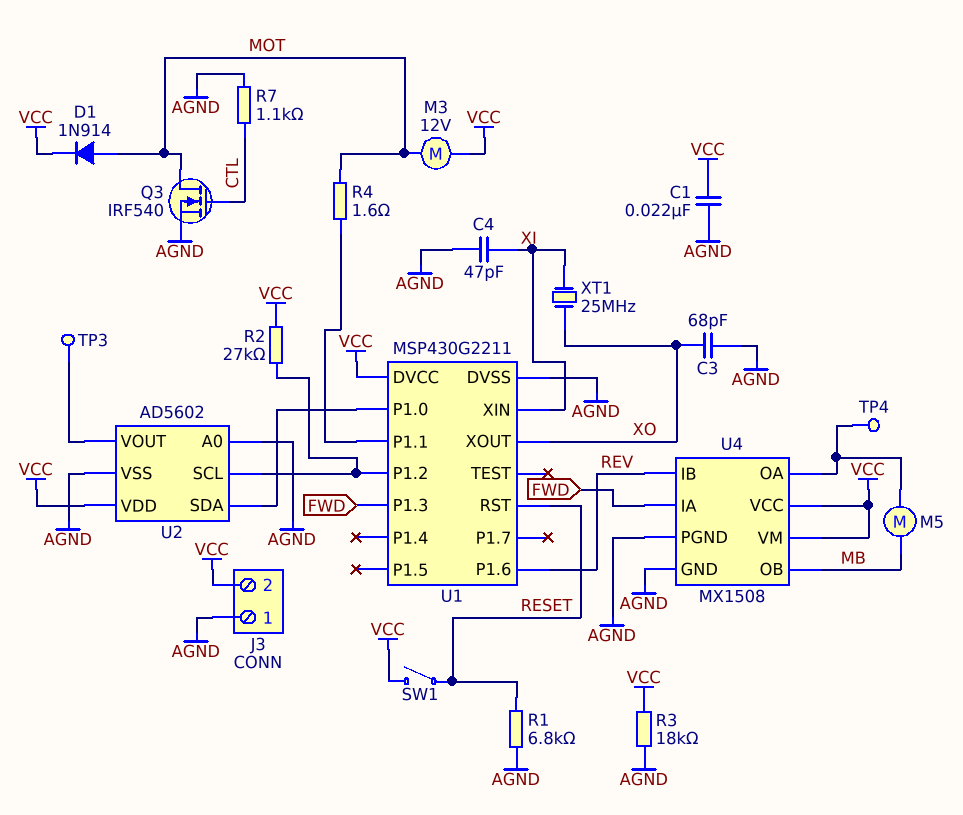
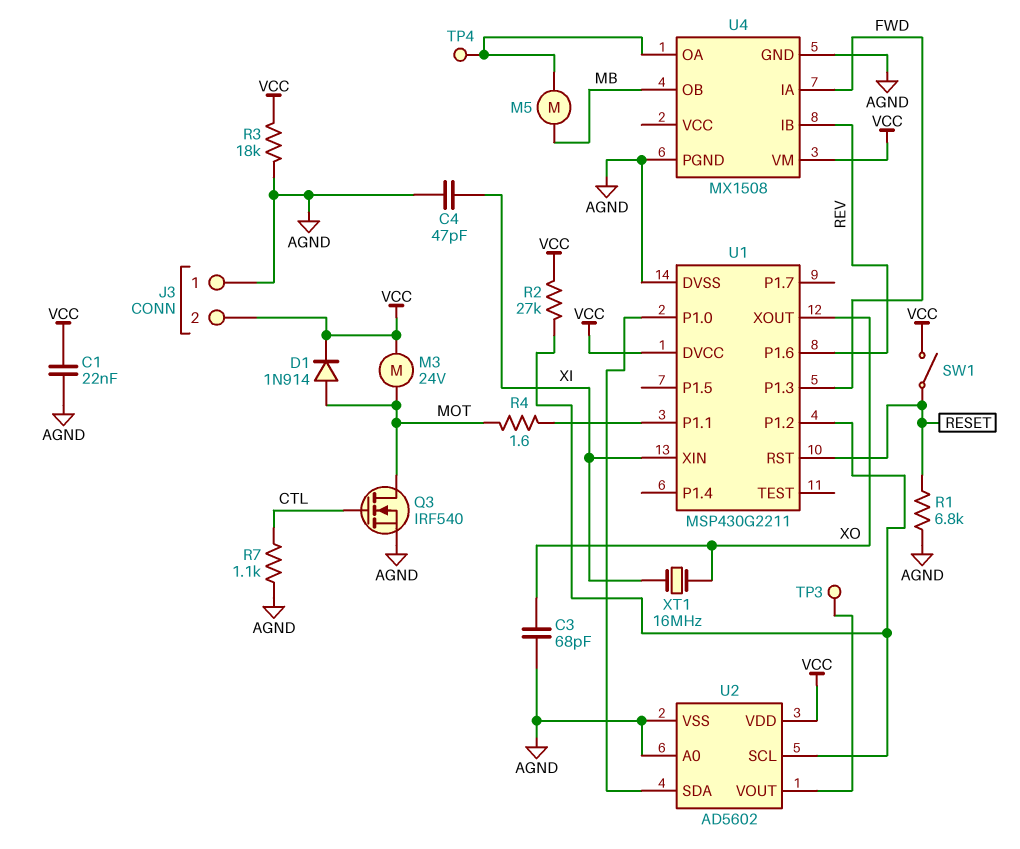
M3: motor 12V (MOT, VCC) -> motor 24V (MOT, VCC)
U4 pin VCC: VCC -> none
XT1: 25MHz (XI, XO) -> 16MHz (XI, XO)

